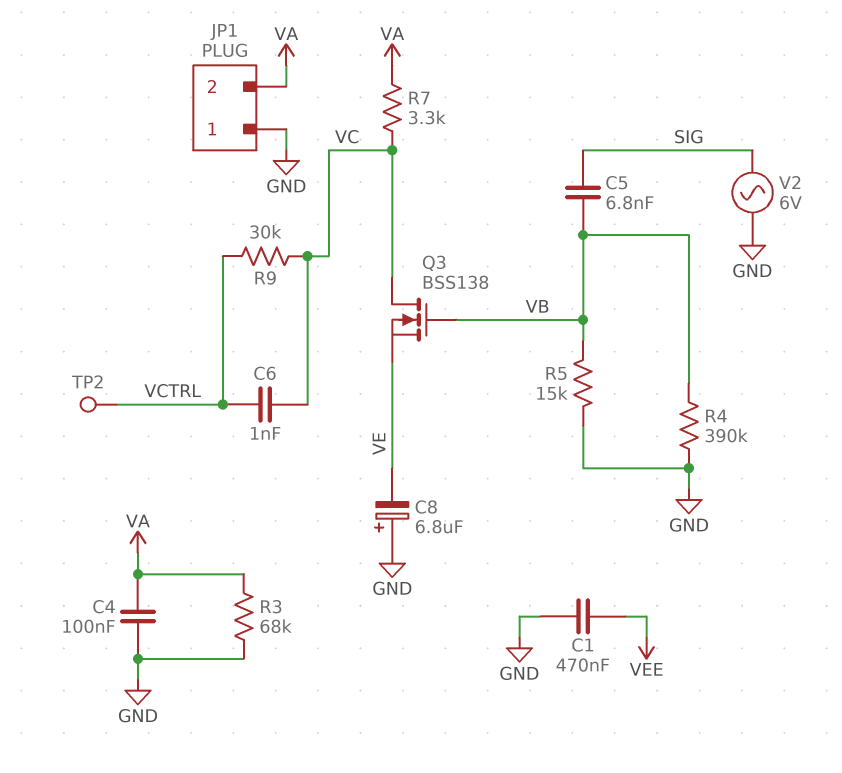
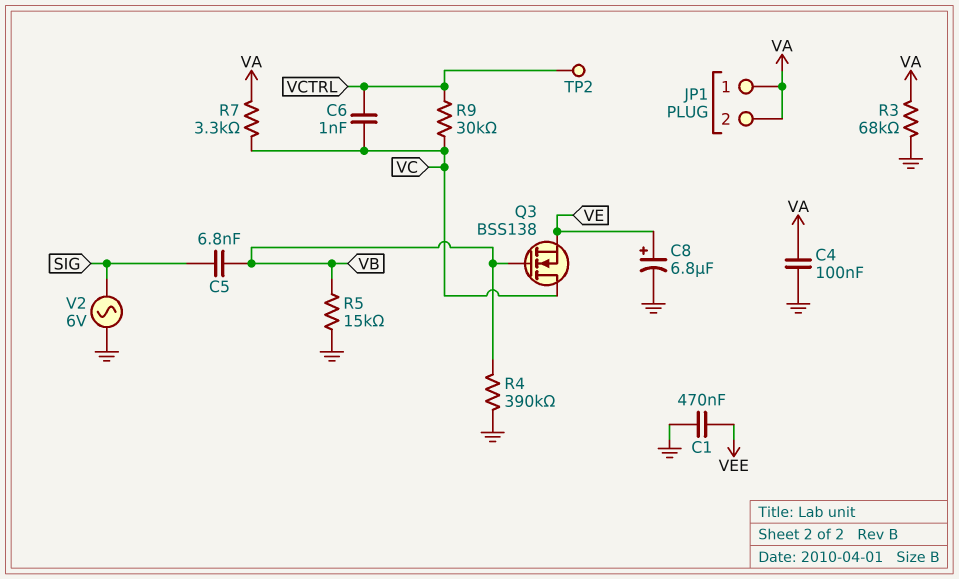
C8: 6.8uF (plus GND, minus VE) -> 6.8uF (plus VE, minus GND)
JP1 pin 1: GND -> VA

